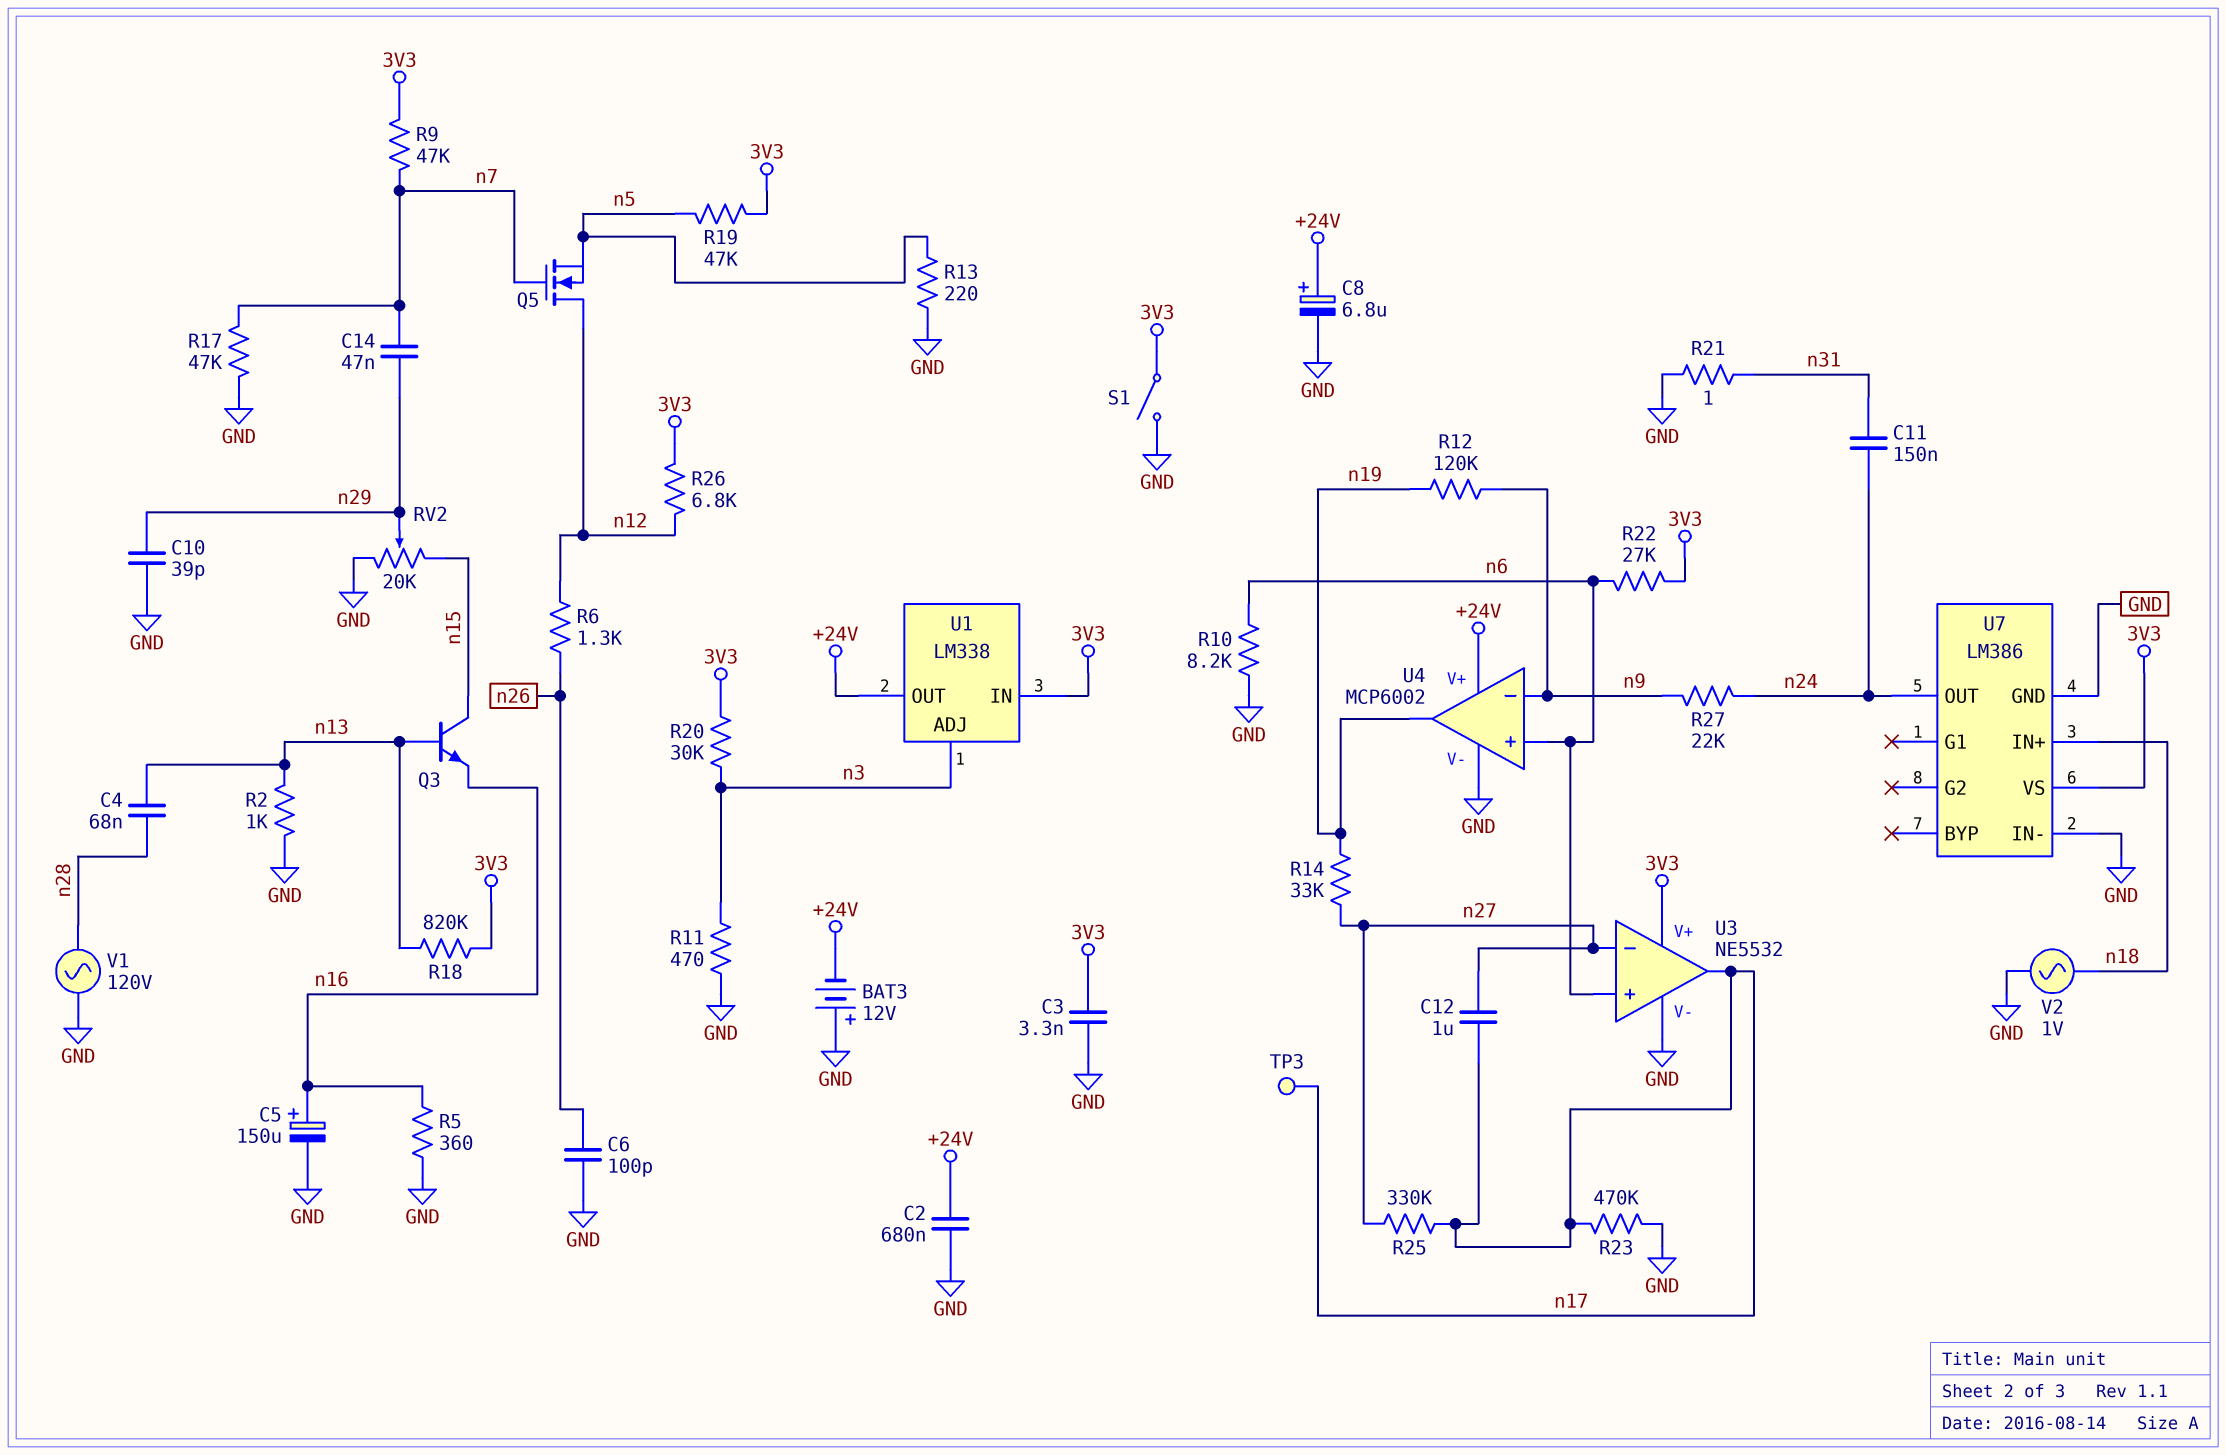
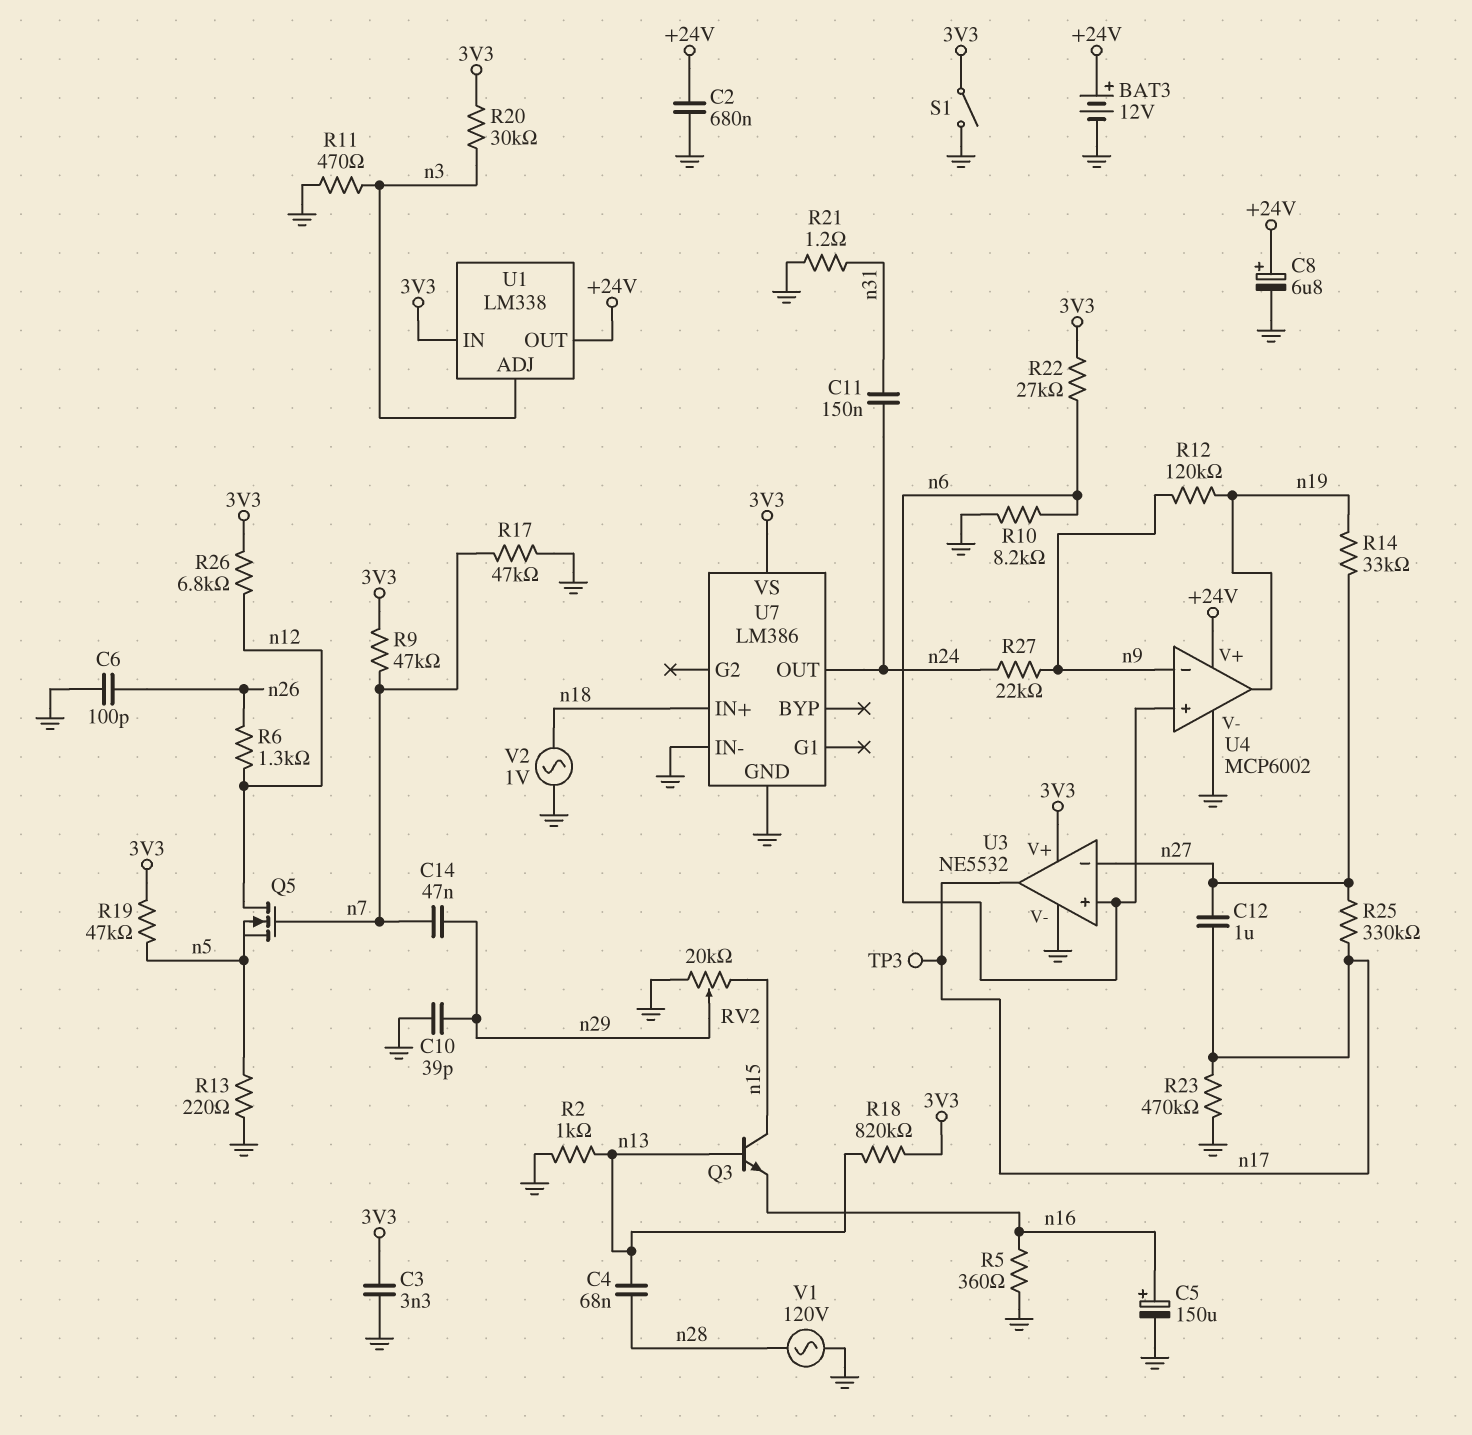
BAT3: 12V (plus GND, minus +24V) -> 12V (plus +24V, minus GND)
R21: 1 (GND, n31) -> 1.2 (GND, n31)

